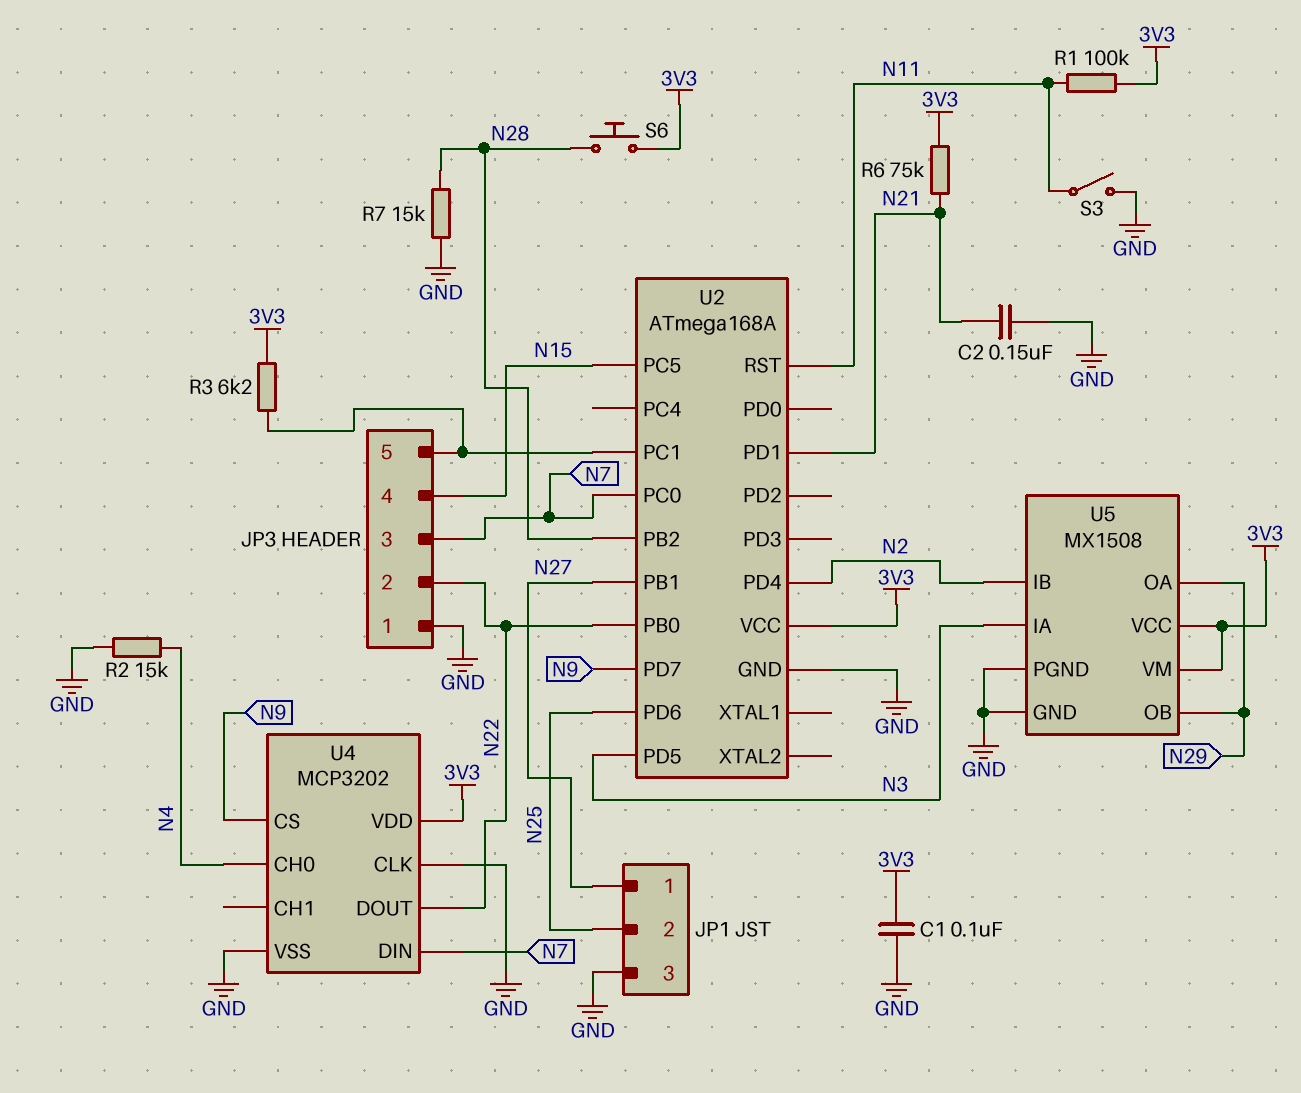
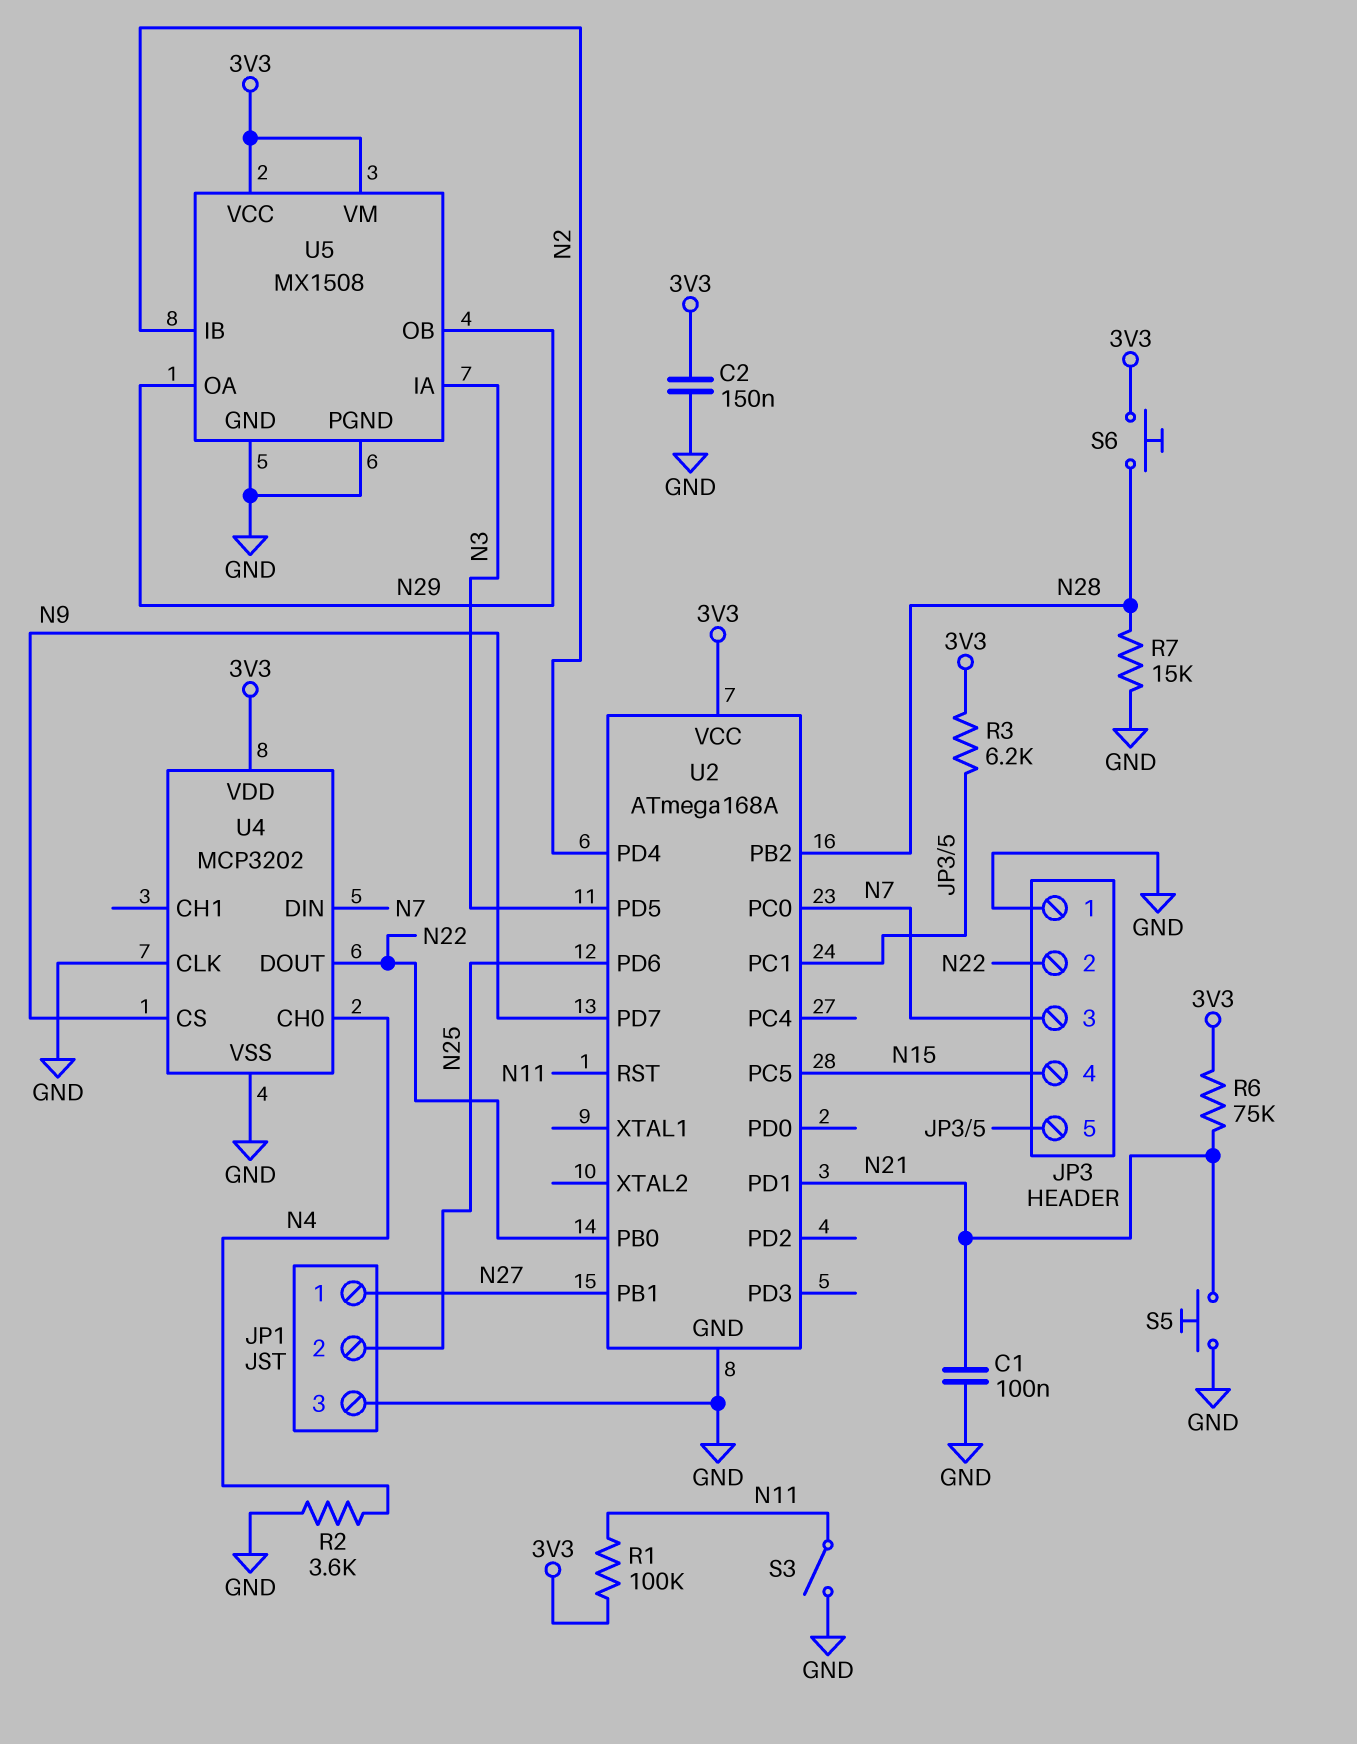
C1: 100nF (3V3, GND) -> 100nF (GND, N21)
C2: 150nF (GND, N21) -> 150nF (3V3, GND)
R2: 15k (GND, N4) -> 3.6k (GND, N4)
S5: none -> button (GND, N21)

